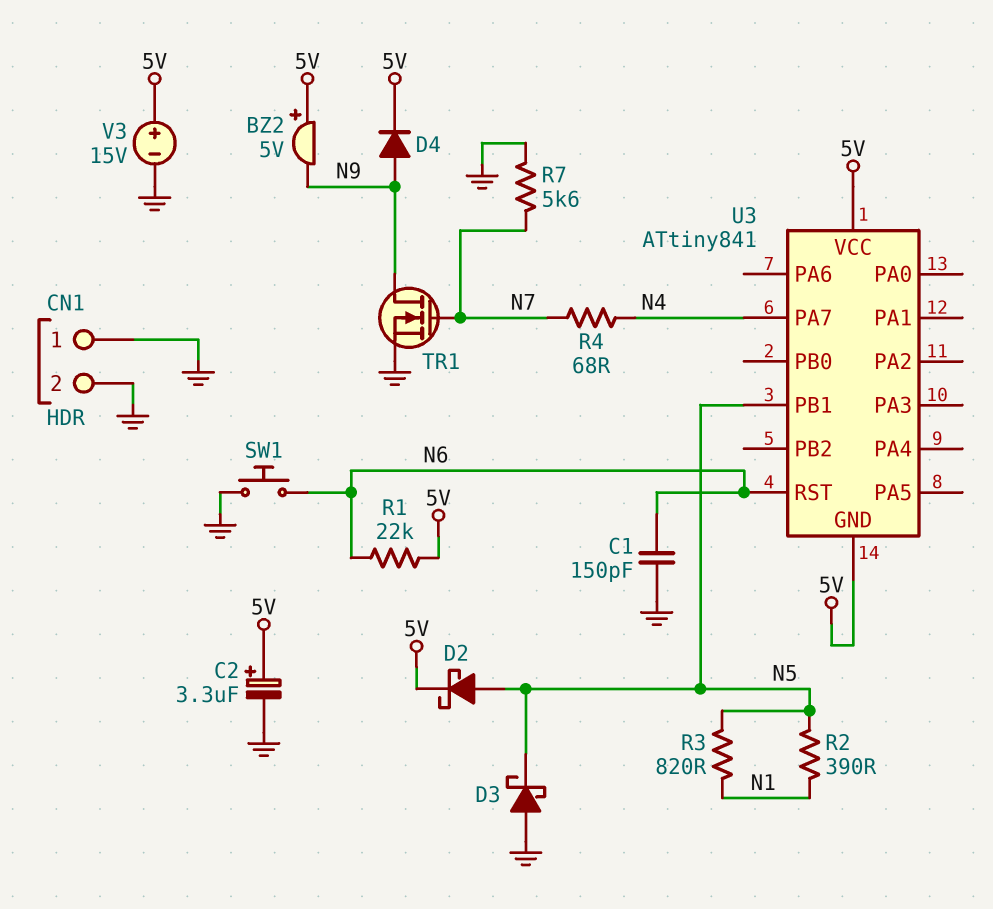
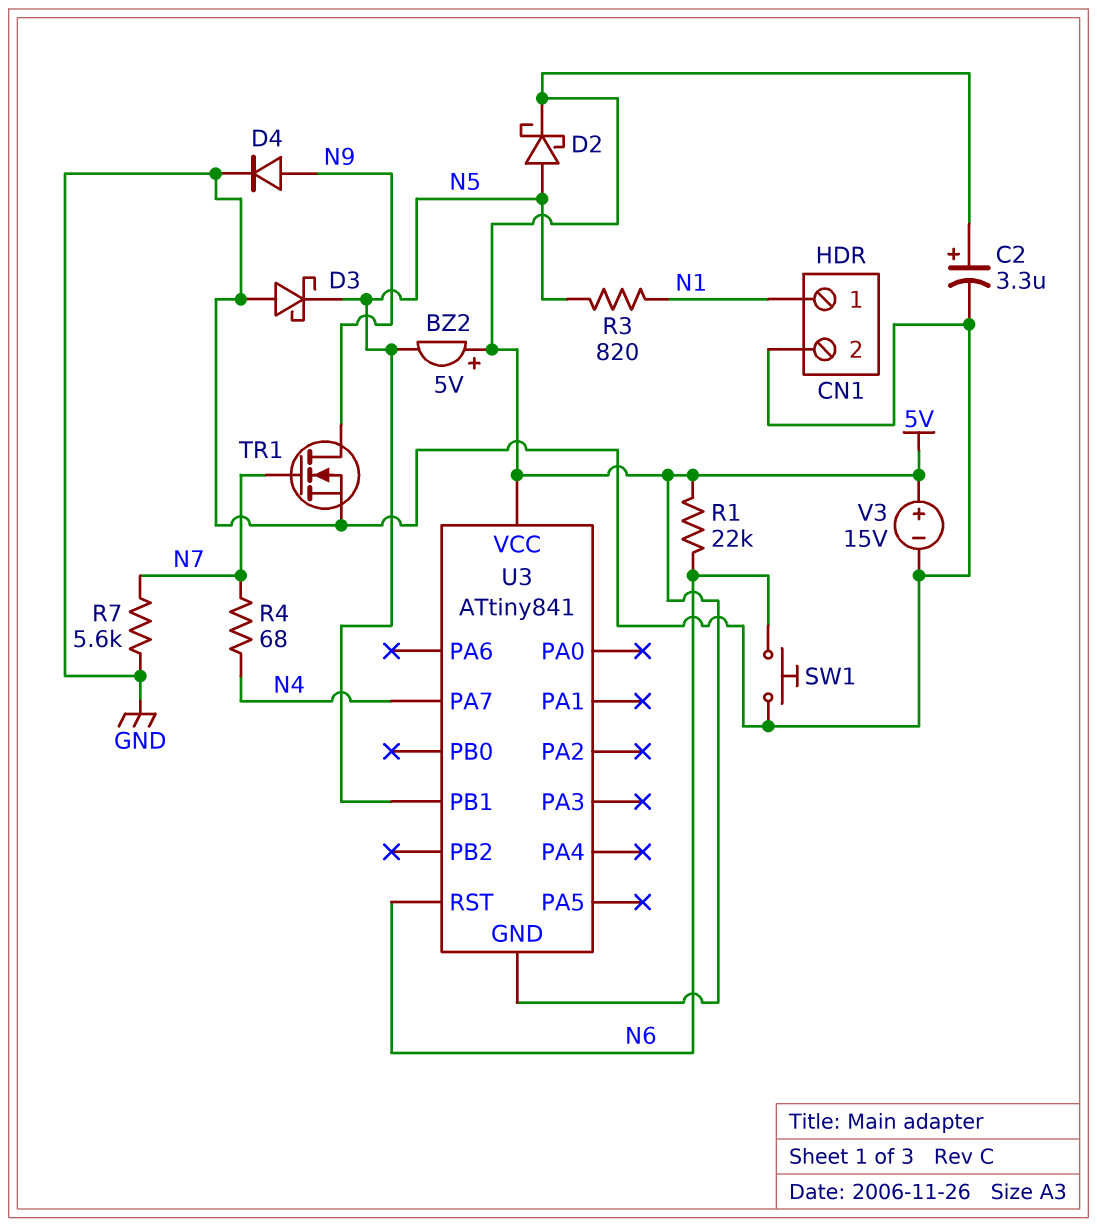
BZ2: buzzer 5V (plus 5V, minus N9) -> buzzer 5V (plus 5V, minus N5)
C1: 150pF (GND, N6) -> none
CN1 pin 1: GND -> N1
D4: diode (A N9, K 5V) -> diode (A N9, K GND)
R2: 390 (N1, N5) -> none

